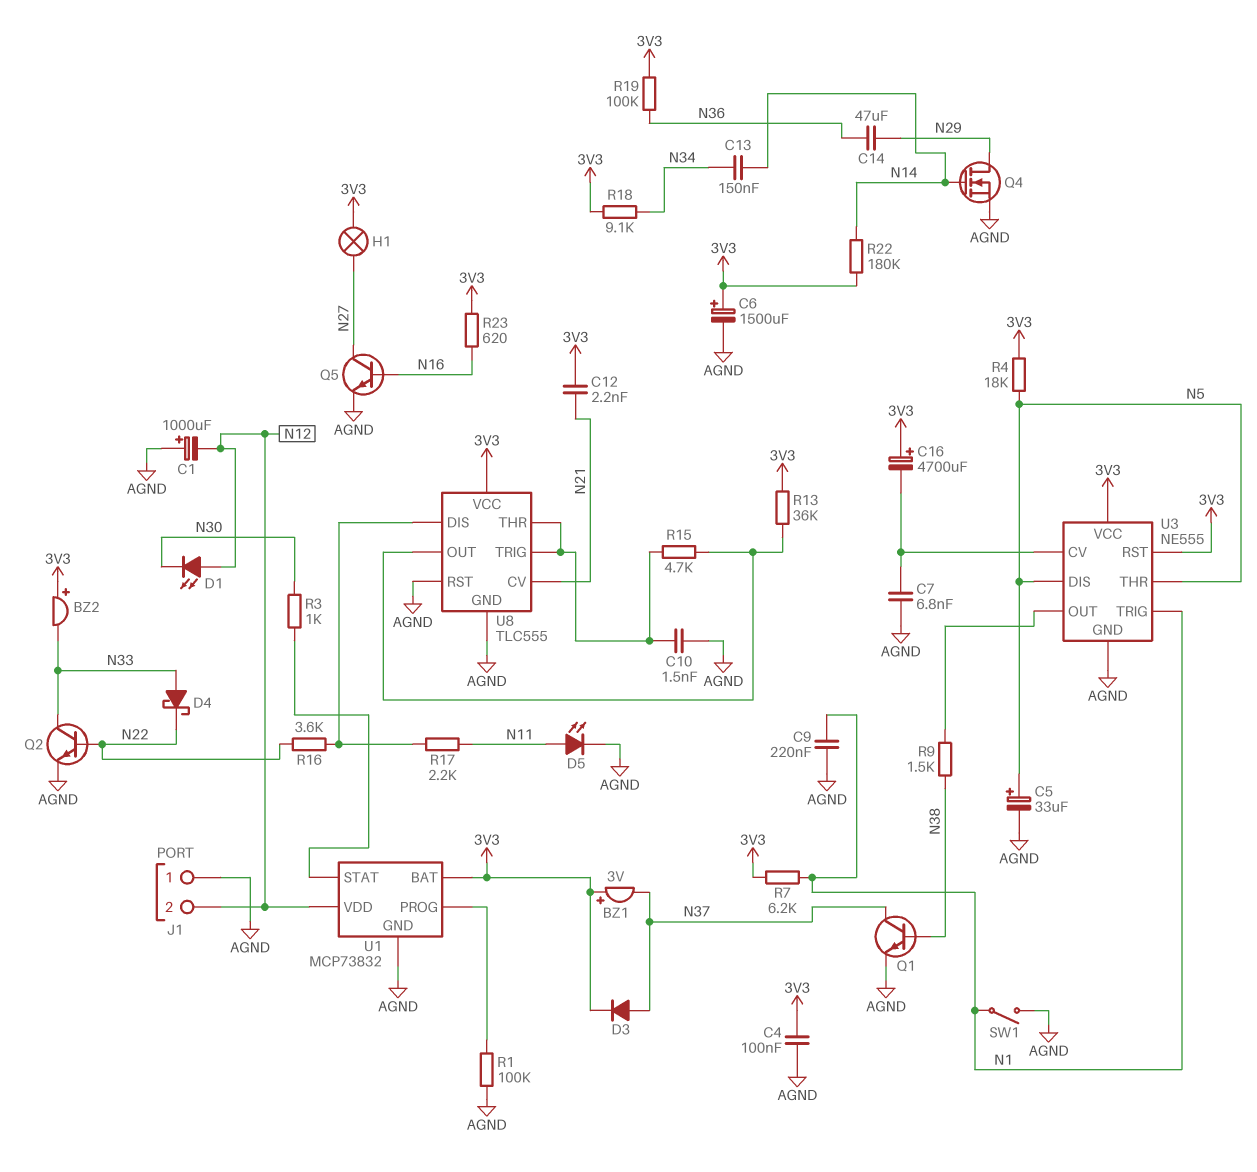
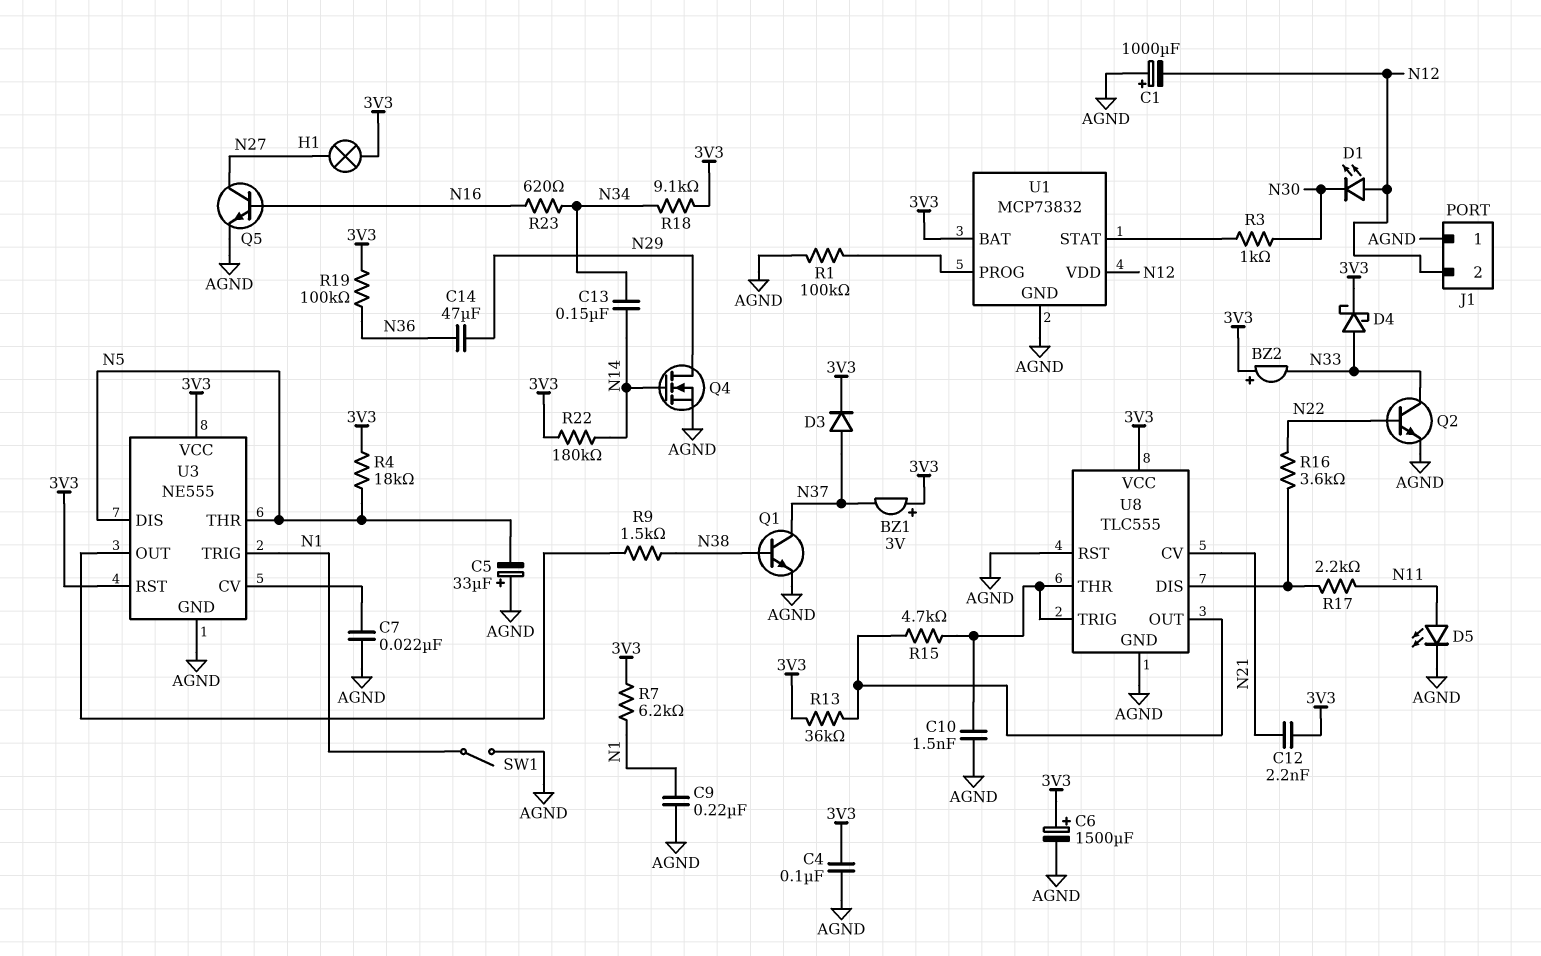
C5: 33uF (plus N5, minus AGND) -> 33uF (plus AGND, minus N5)
C7: 6.8nF (AGND, U3/CV) -> 22nF (AGND, U3/CV)
C16: 4700uF (plus 3V3, minus U3/CV) -> none
D4: schottky (A N33, K N22) -> schottky (A N33, K 3V3)
R23: 620 (3V3, N16) -> 620 (N16, N34)

